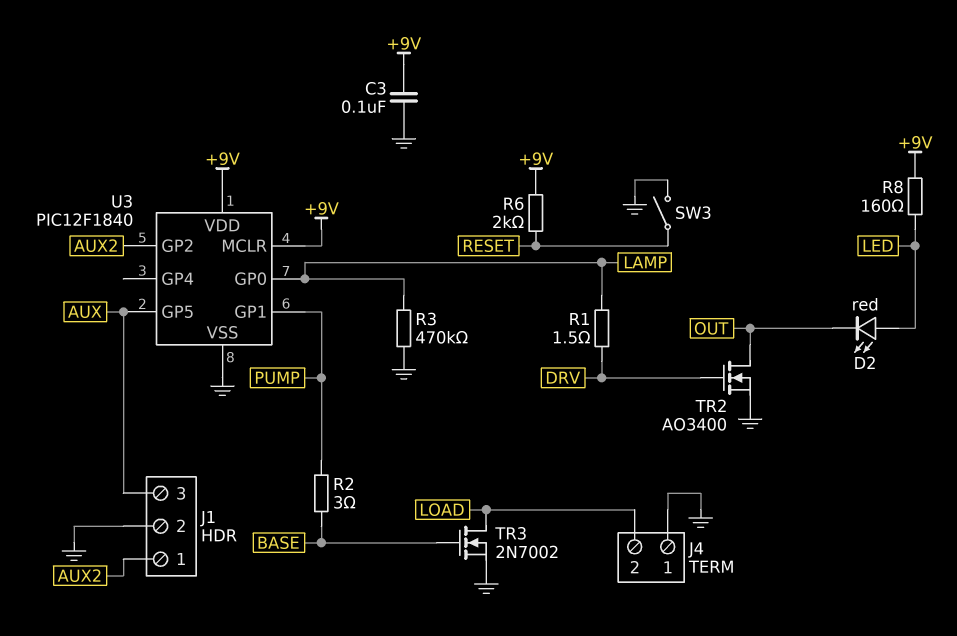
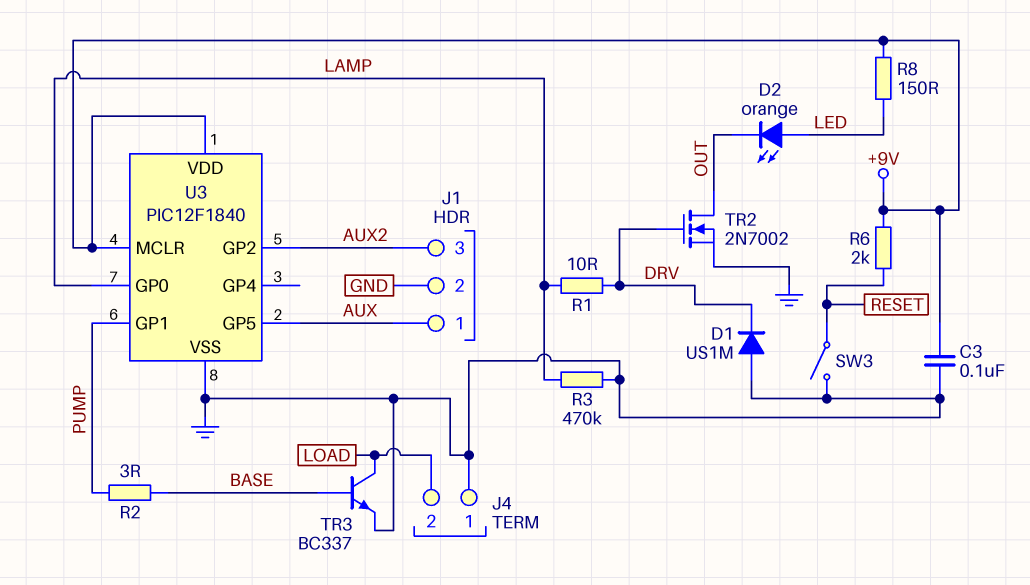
D1: none -> diode US1M (A GND, K DRV)
D2: LED red (A LED, K OUT) -> LED orange (A LED, K OUT)
J1 pin 1: AUX2 -> AUX
J1 pin 3: AUX -> AUX2
R1: 1.5 (DRV, LAMP) -> 10 (DRV, LAMP)
R8: 160 (+9V, LED) -> 150 (+9V, LED)
TR2: NMOS AO3400 (G DRV, D OUT, S GND) -> NMOS 2N7002 (G DRV, D OUT, S GND)
TR3: NMOS 2N7002 (G BASE, D LOAD, S GND) -> NPN BC337 (B BASE, C LOAD, E GND)

